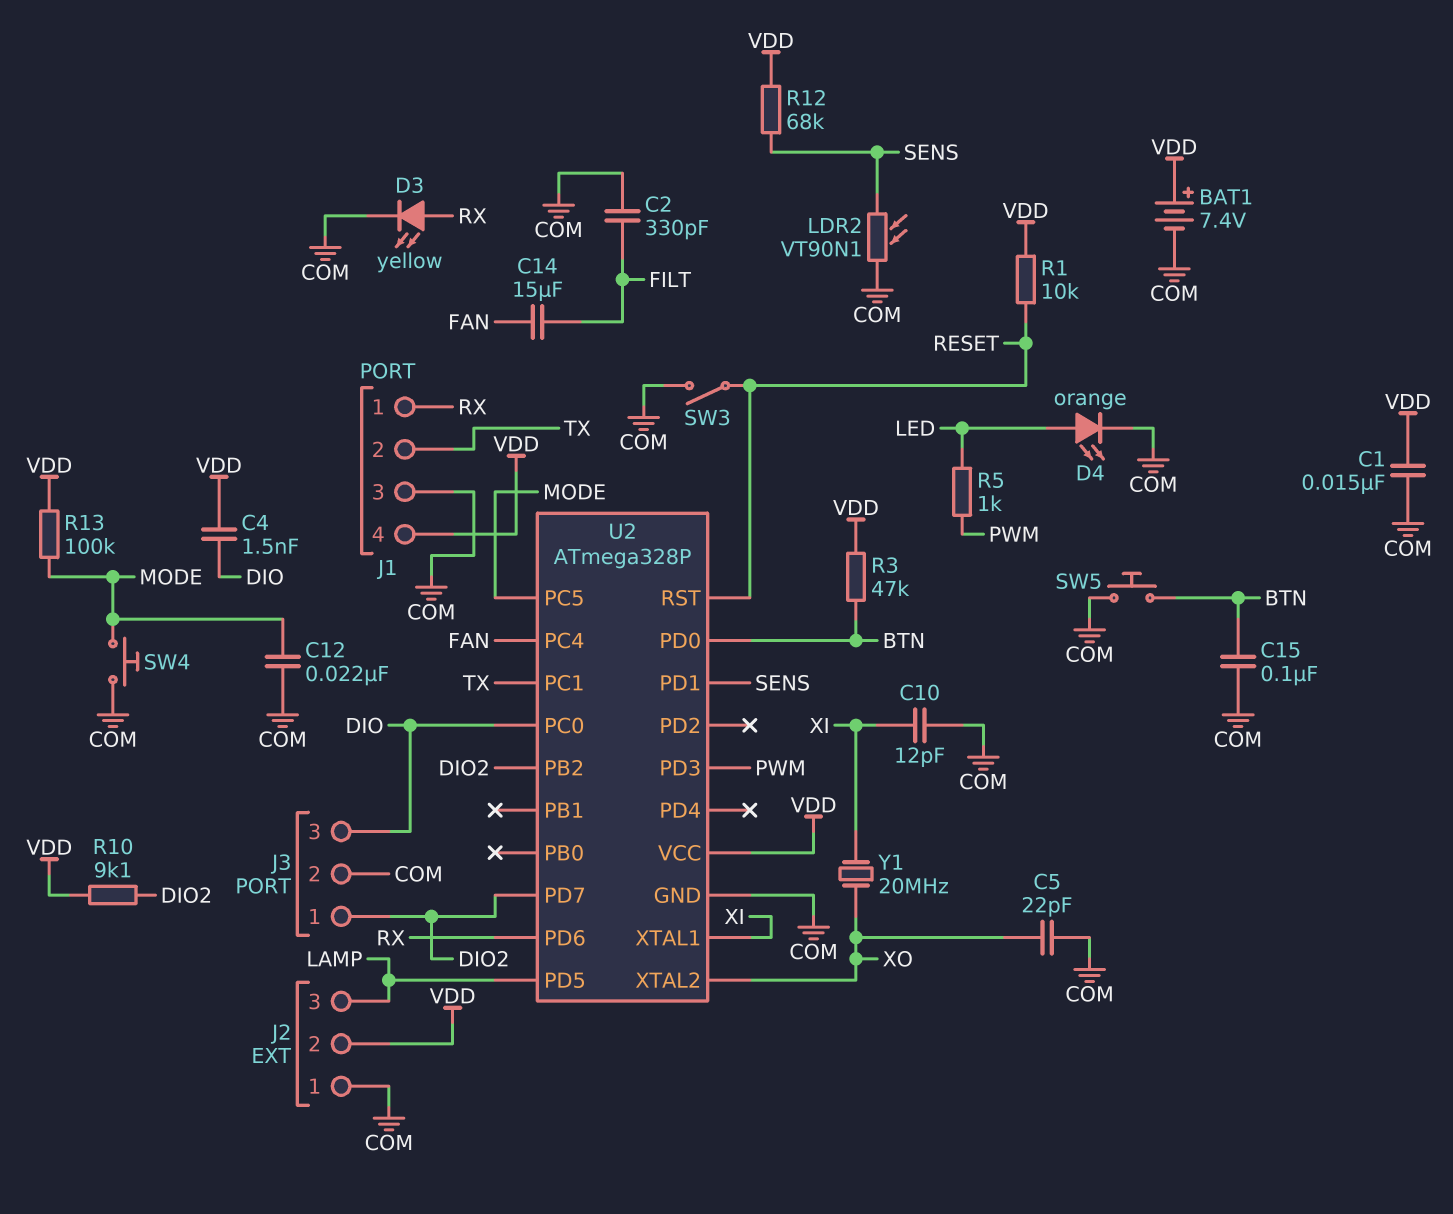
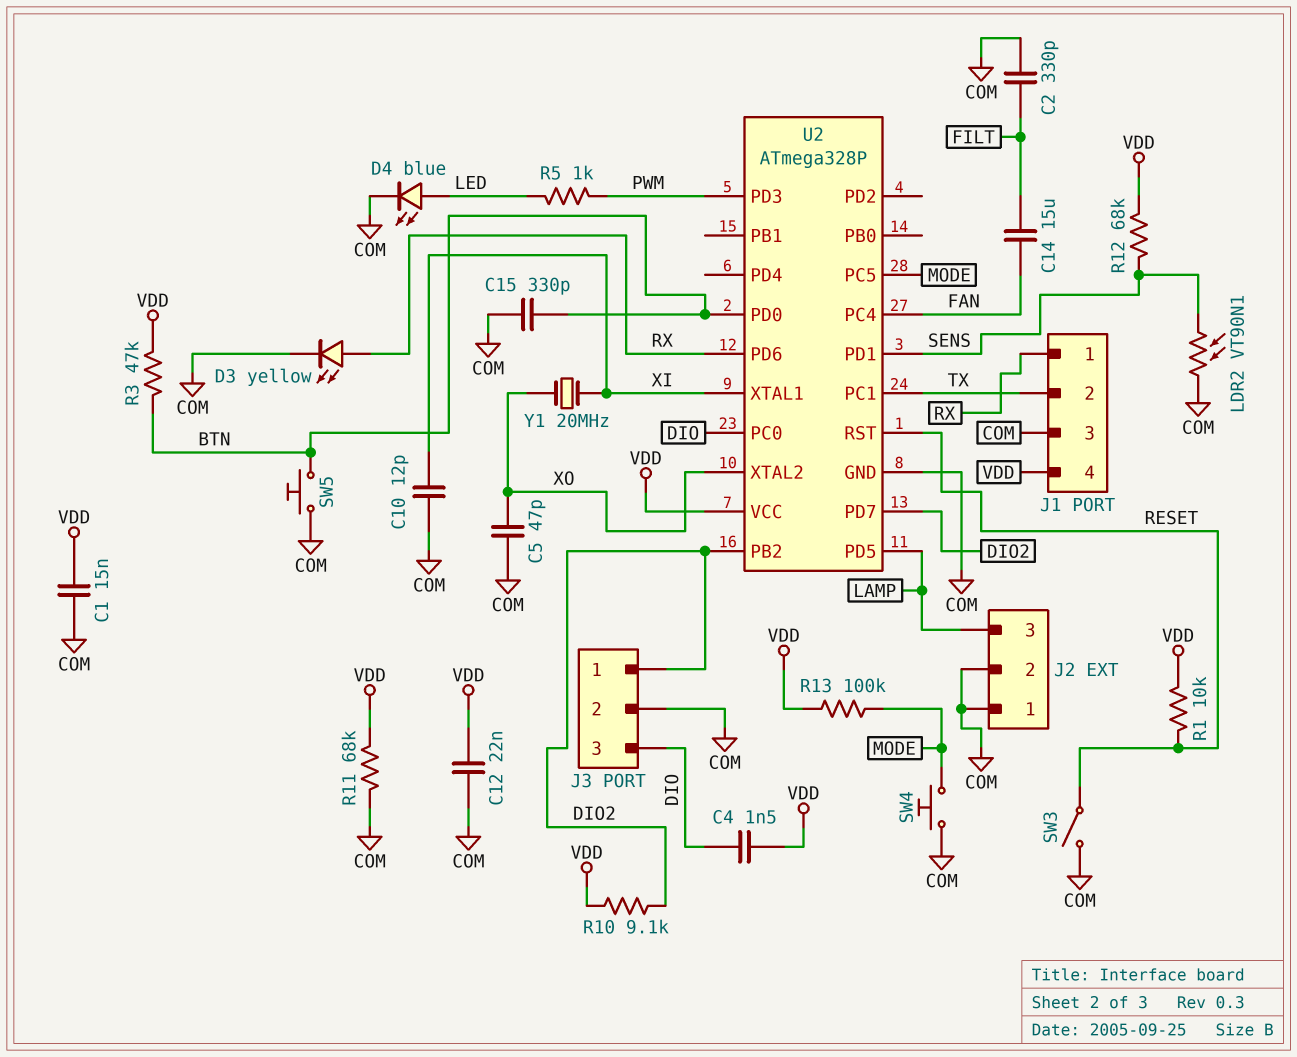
BAT1: 7.4V (plus VDD, minus COM) -> none
C5: 22pF (COM, XO) -> 47pF (COM, XO)
C12: 22nF (COM, MODE) -> 22nF (COM, VDD)
C15: 100nF (BTN, COM) -> 330pF (BTN, COM)
D4: LED orange (A LED, K COM) -> LED blue (A LED, K COM)
J2 pin 2: VDD -> COM
R11: none -> 68k (COM, VDD)

